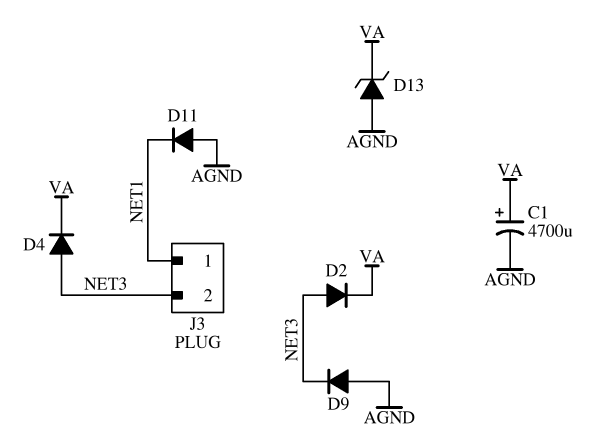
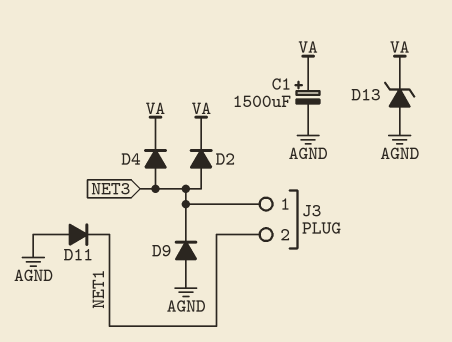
C1: 4700uF (plus VA, minus AGND) -> 1500uF (plus VA, minus AGND)
J3 pin 1: NET1 -> NET3
J3 pin 2: NET3 -> NET1

